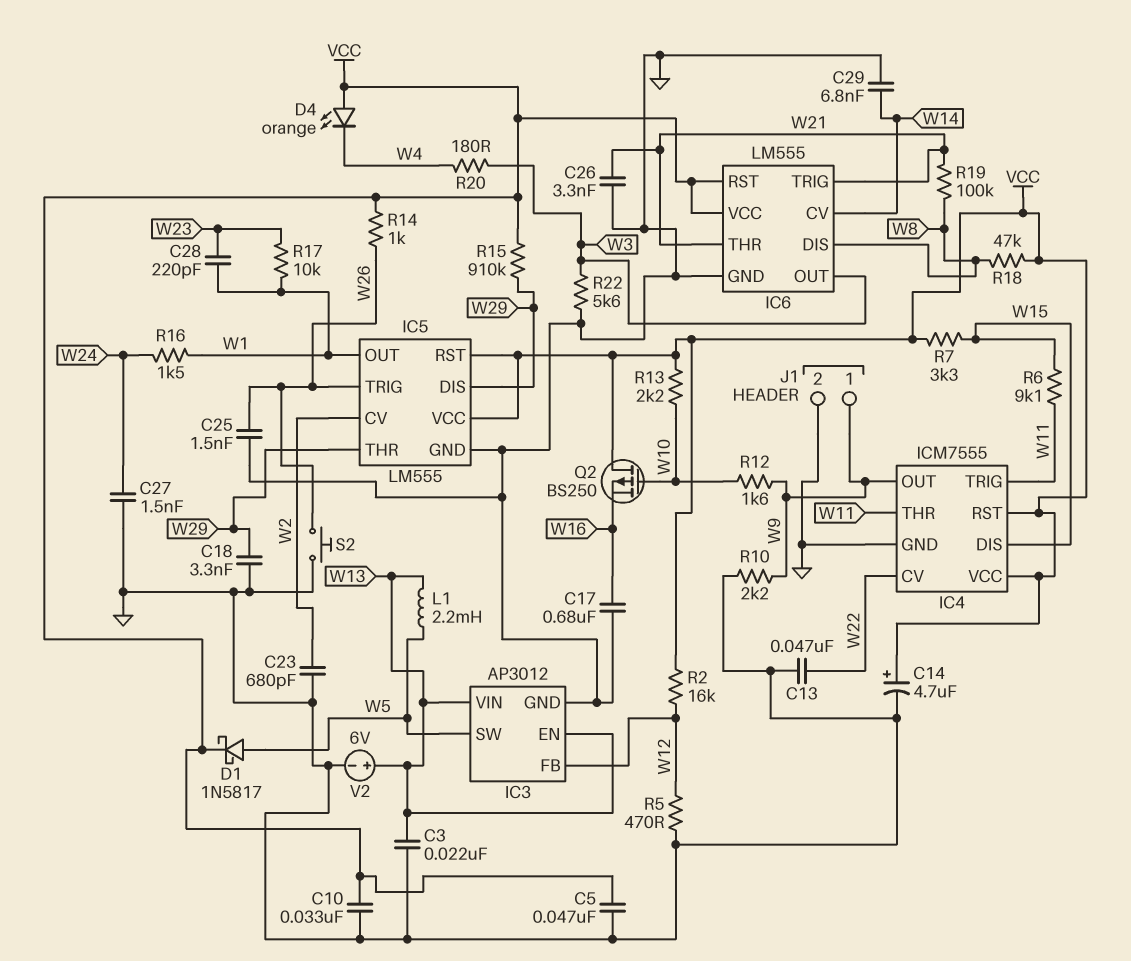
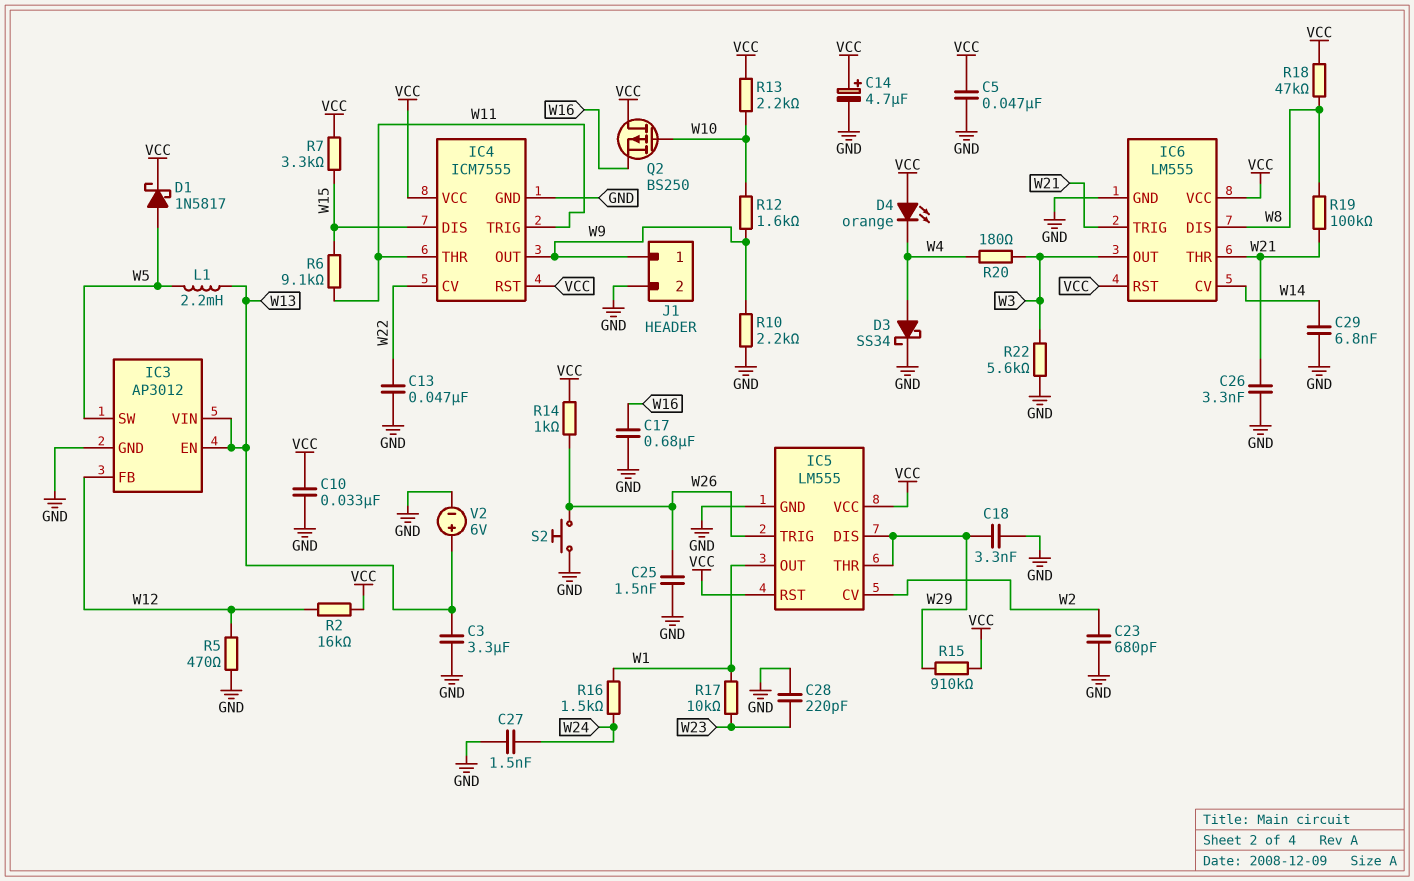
C3: 22nF (GND, W13) -> 3.3uF (GND, W13)
C28: 220pF (W1, W23) -> 220pF (GND, W23)
D3: none -> schottky SS34 (A W4, K GND)

